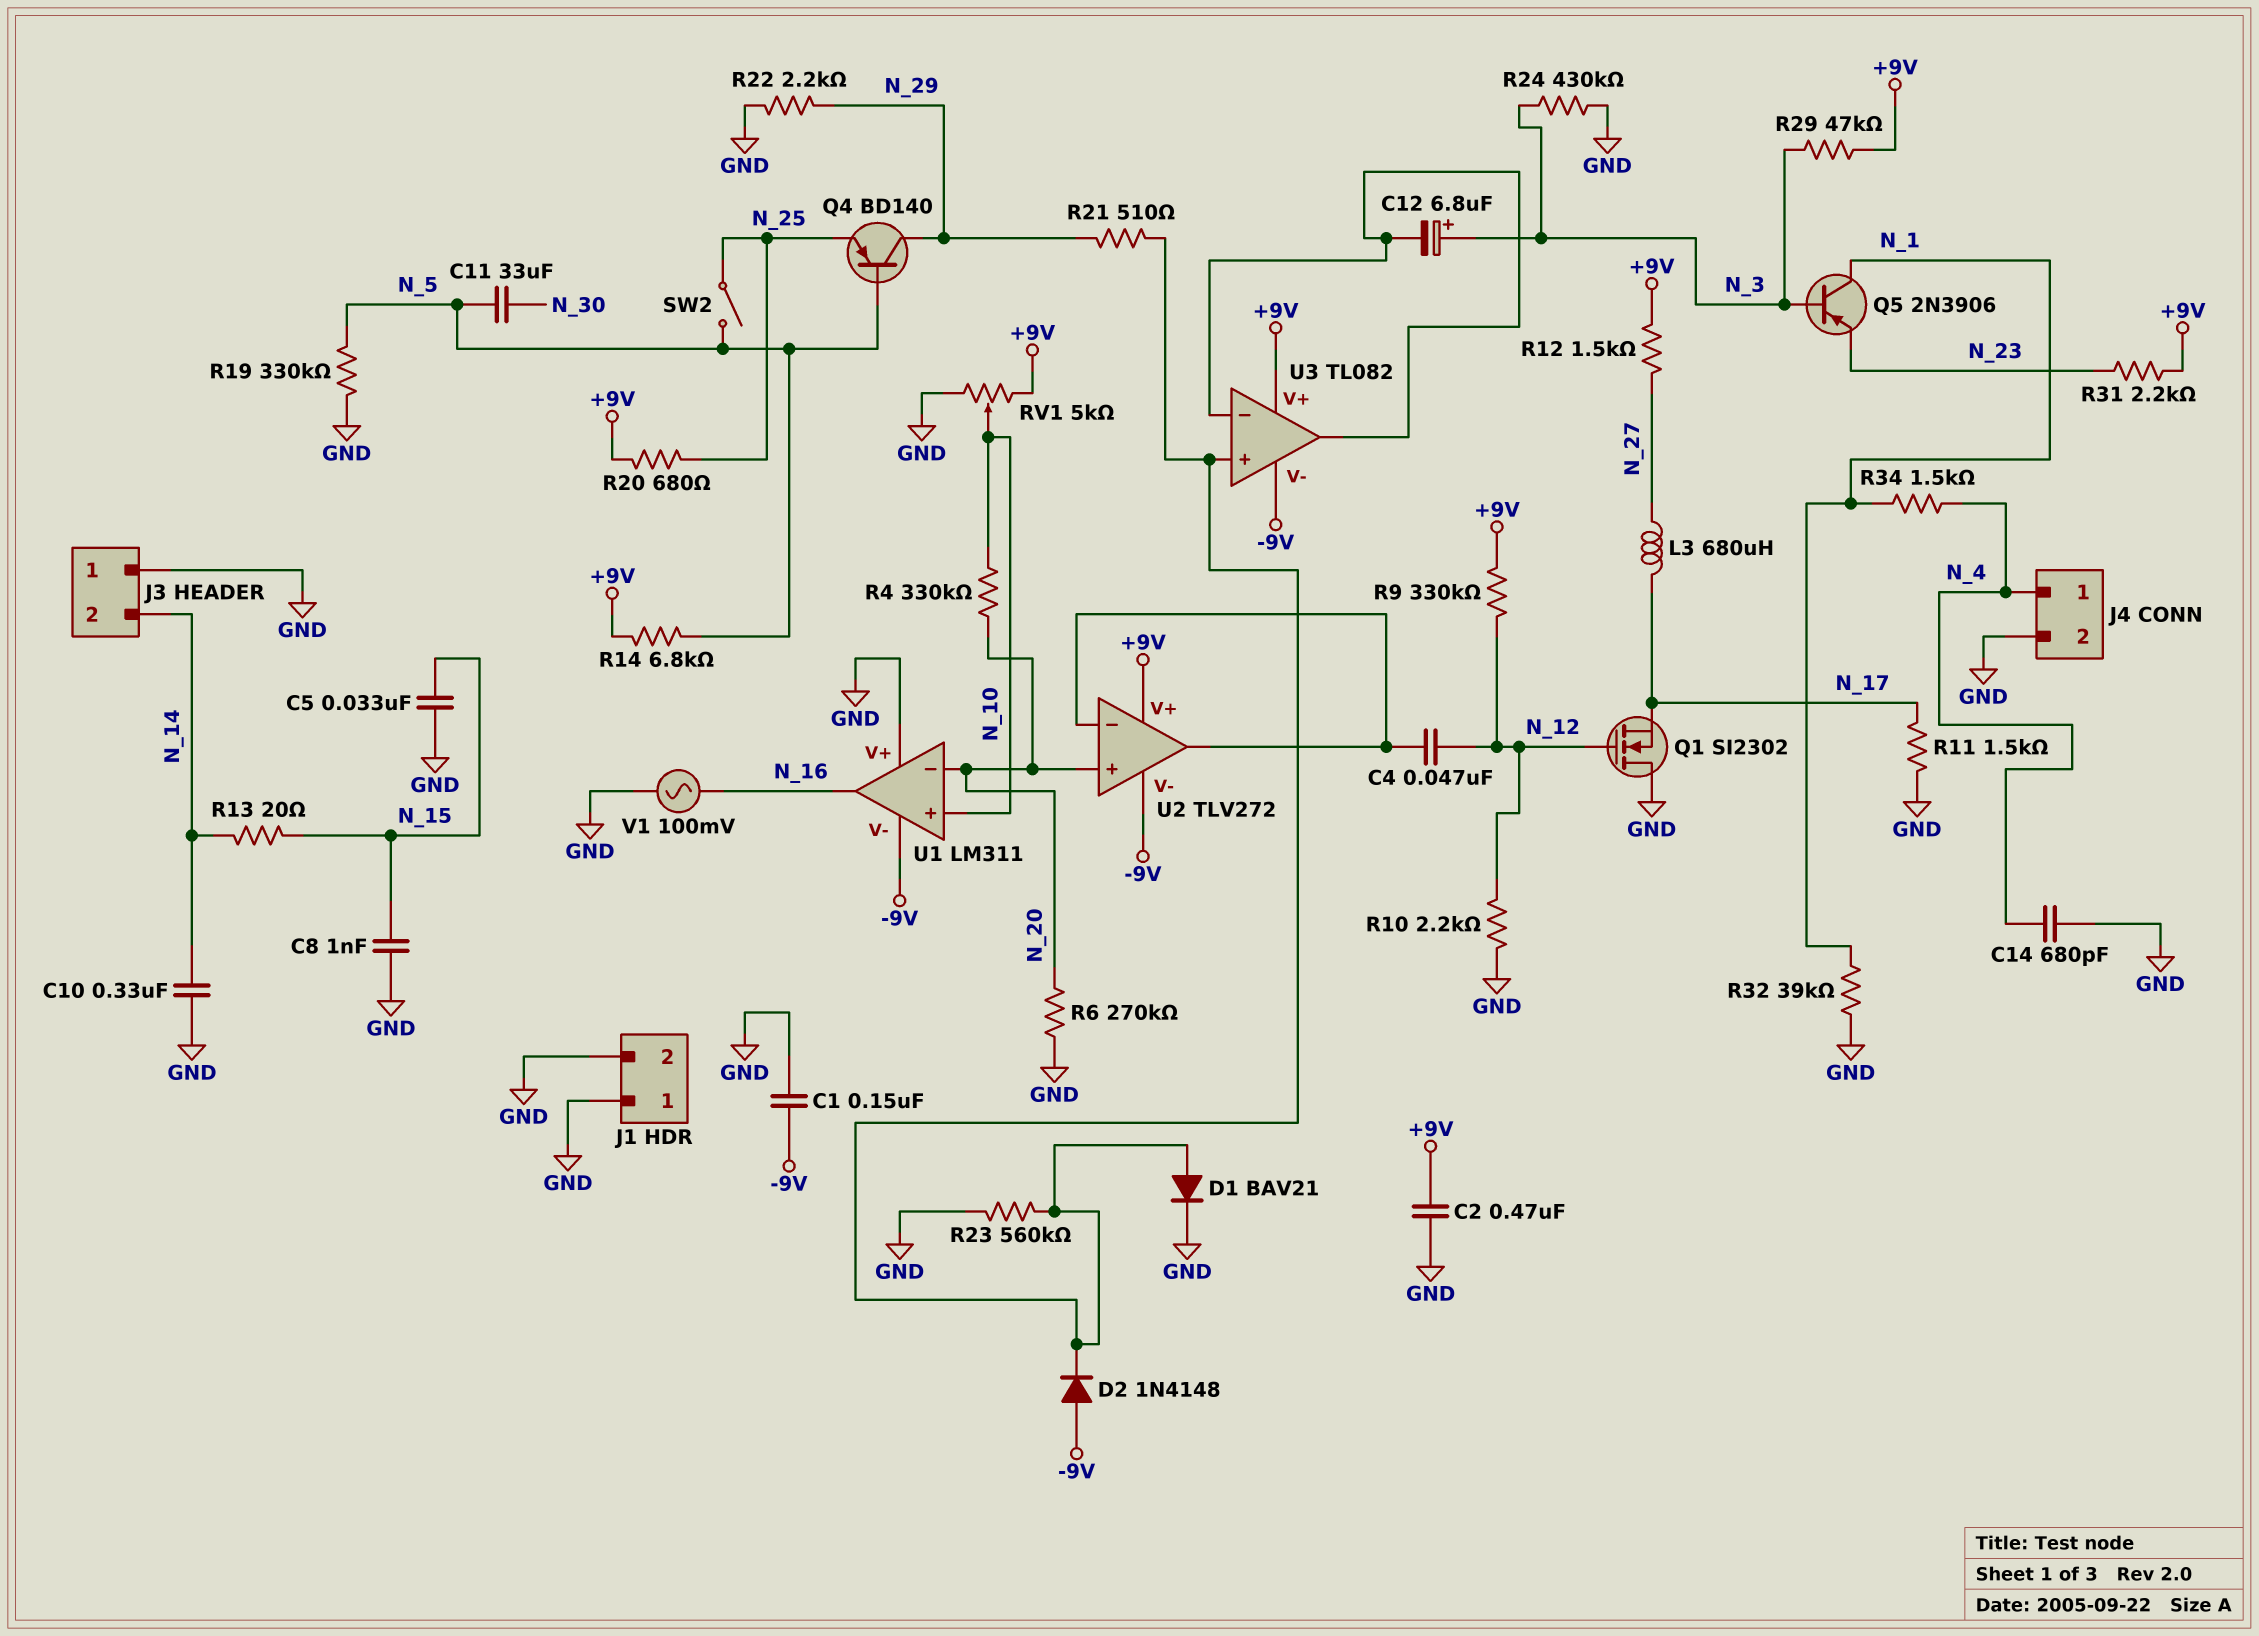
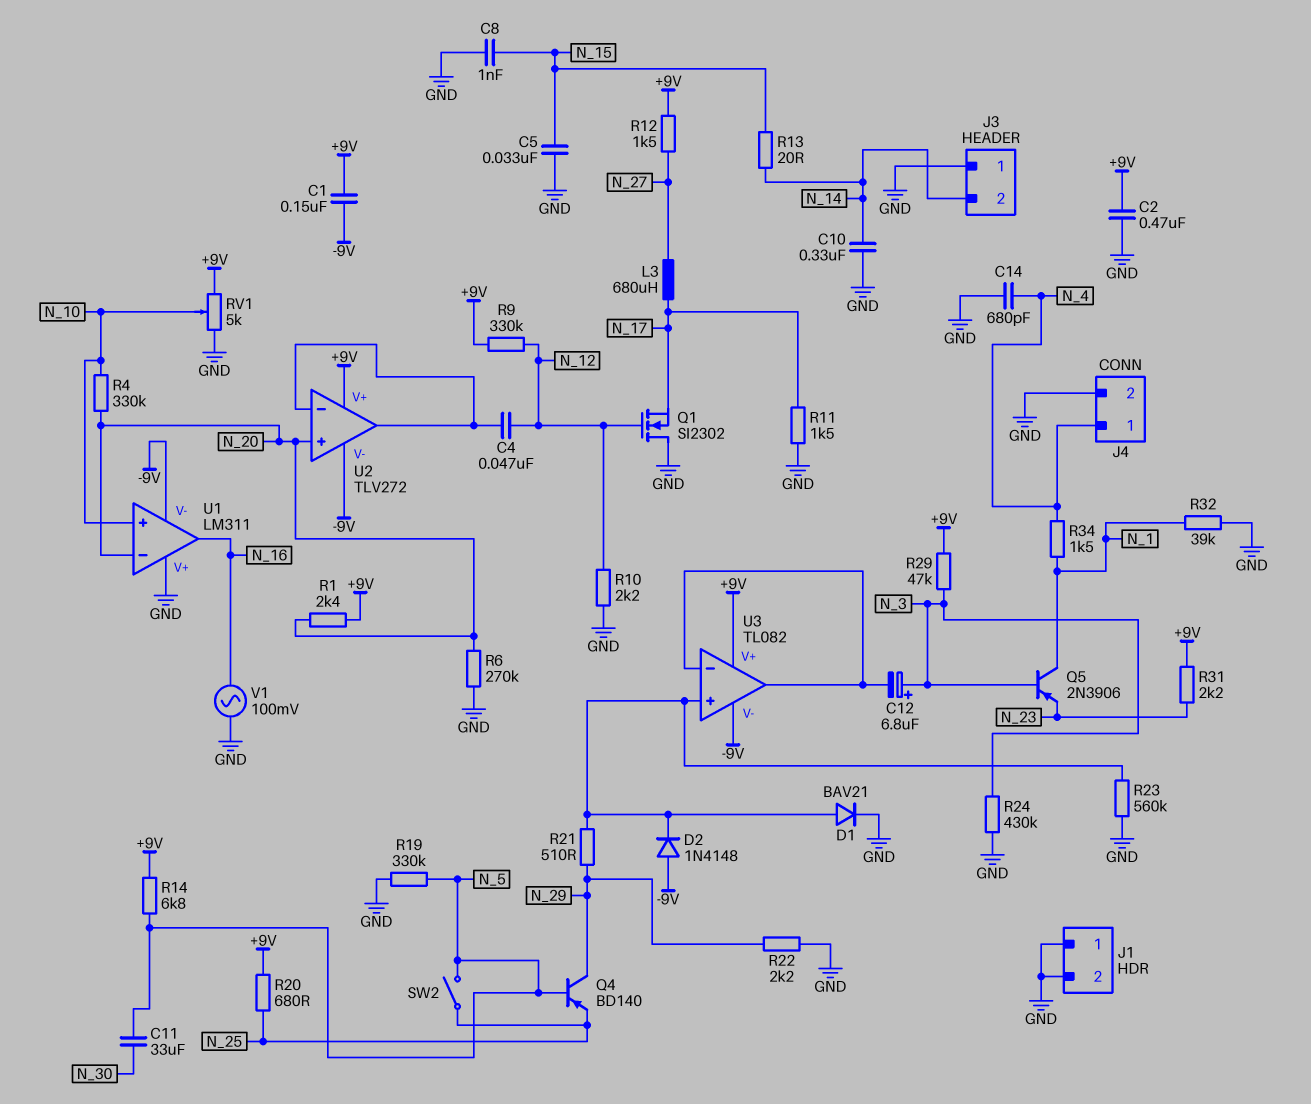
C1: 150nF (-9V, GND) -> 150nF (+9V, -9V)
R1: none -> 2.4k (+9V, N_20)

